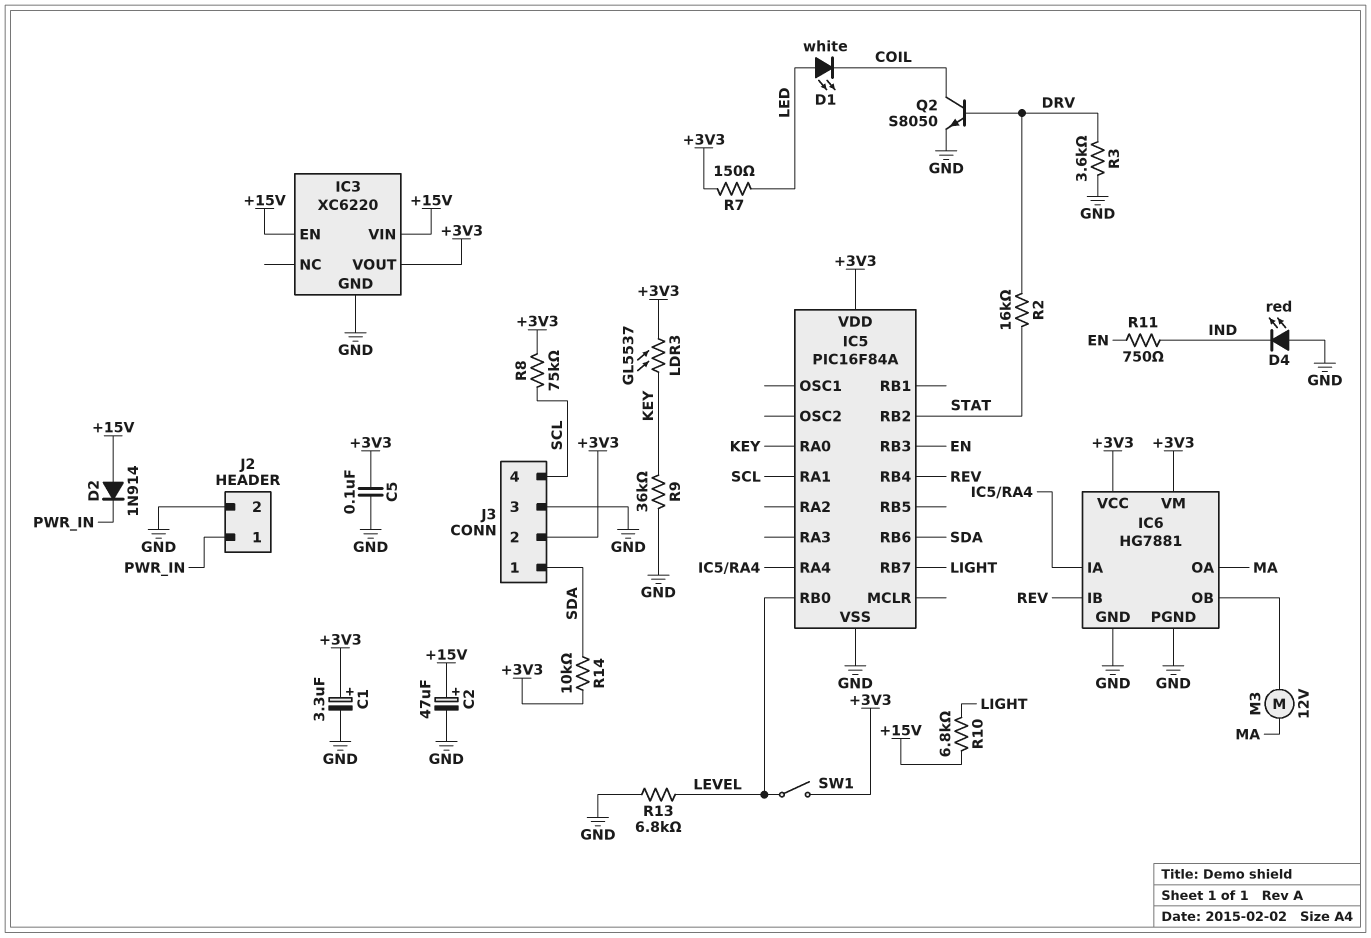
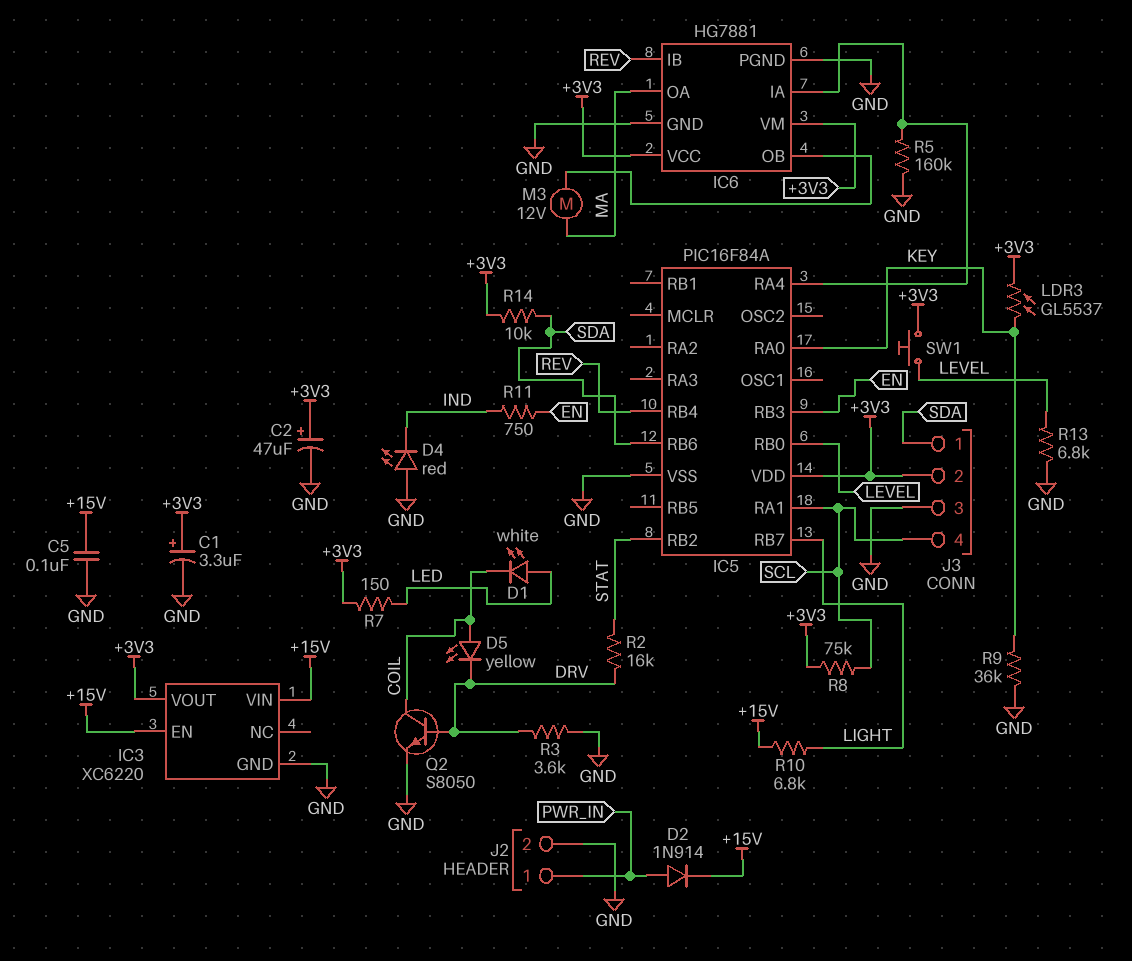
C2: 47uF (plus +15V, minus GND) -> 47uF (plus +3V3, minus GND)
C5: 100nF (+3V3, GND) -> 100nF (+15V, GND)
D2: diode 1N914 (A +15V, K PWR_IN) -> diode 1N914 (A PWR_IN, K +15V)
D5: none -> LED yellow (A COIL, K DRV)
R5: none -> 160k (GND, IC5/RA4)
SW1: switch (+3V3, LEVEL) -> button (+3V3, LEVEL)

